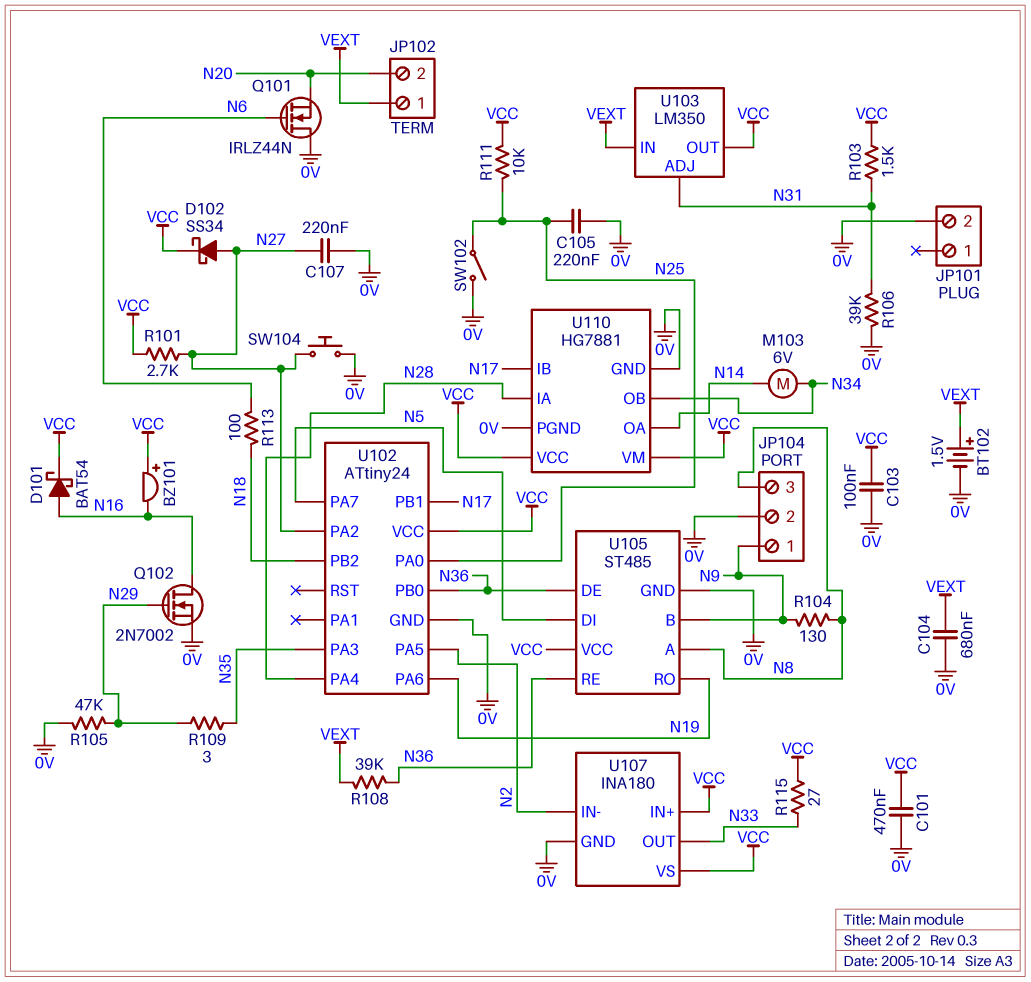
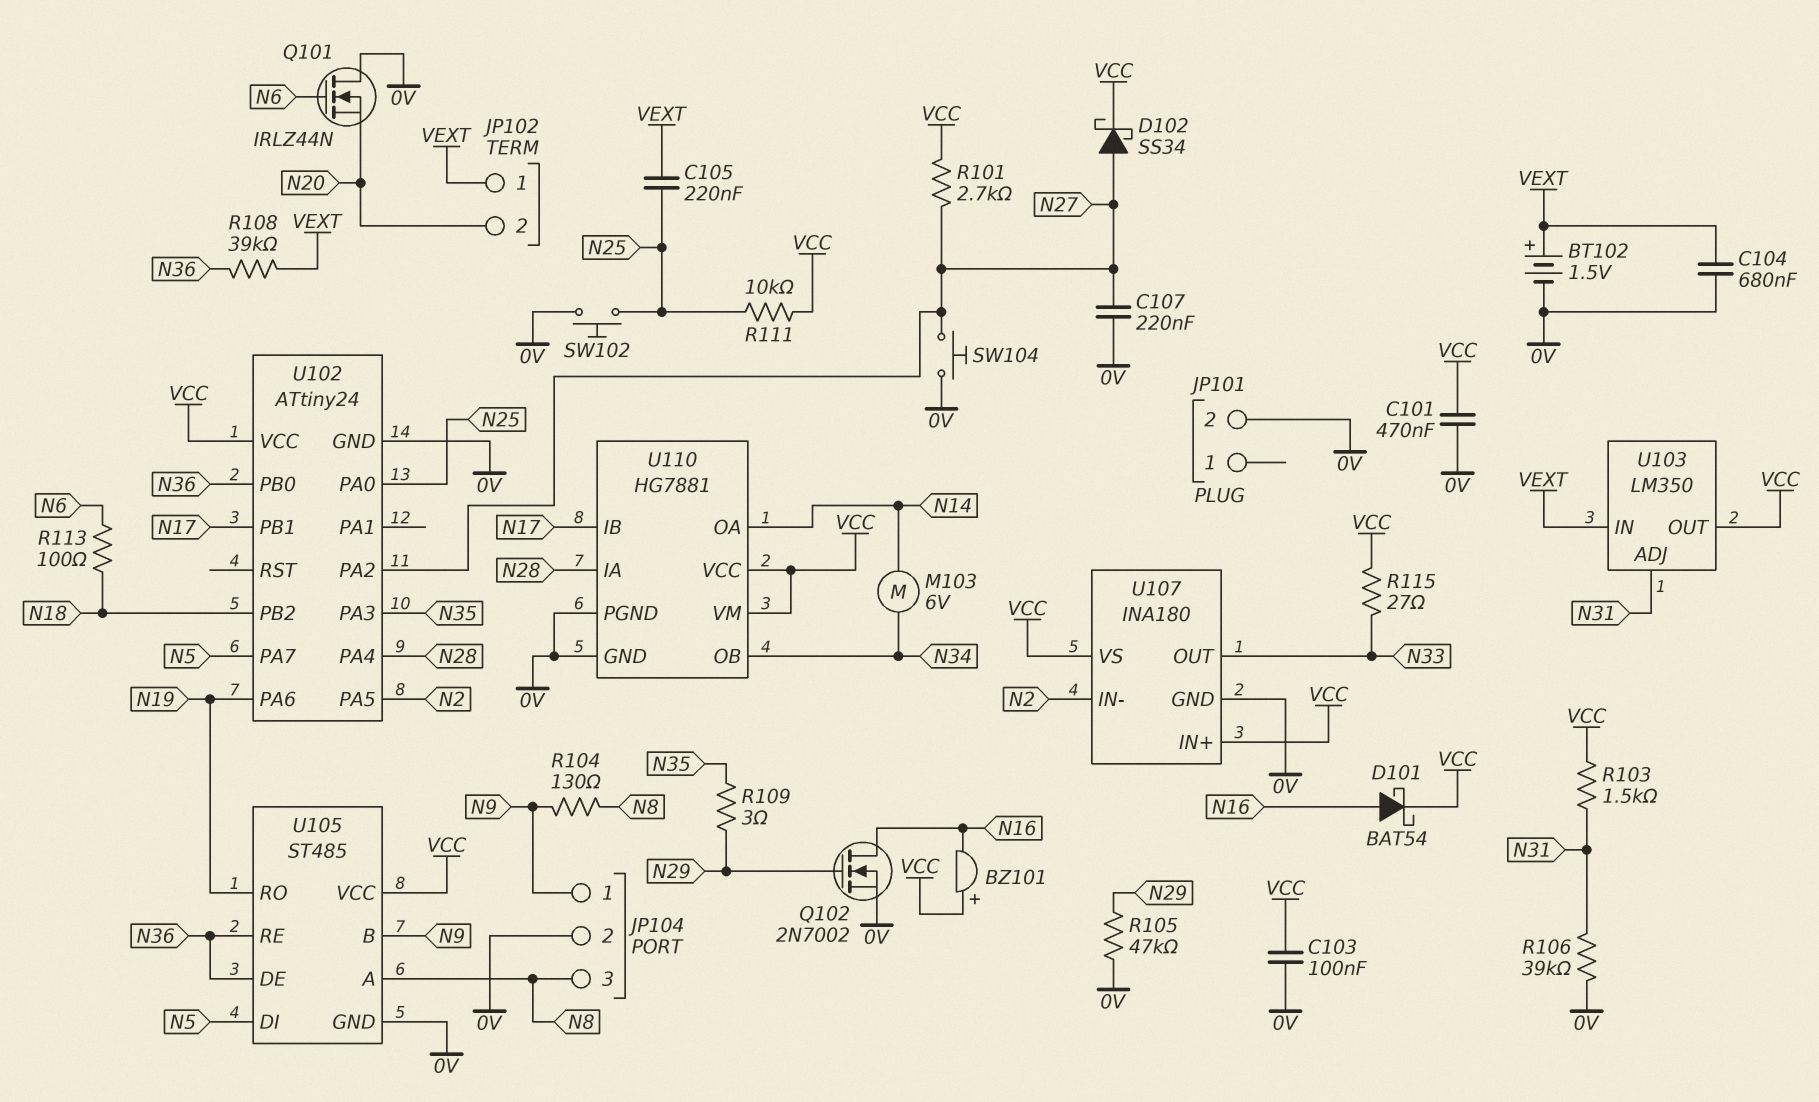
C105: 220nF (0V, N25) -> 220nF (N25, VEXT)
SW102: switch (0V, N25) -> button (0V, N25)

